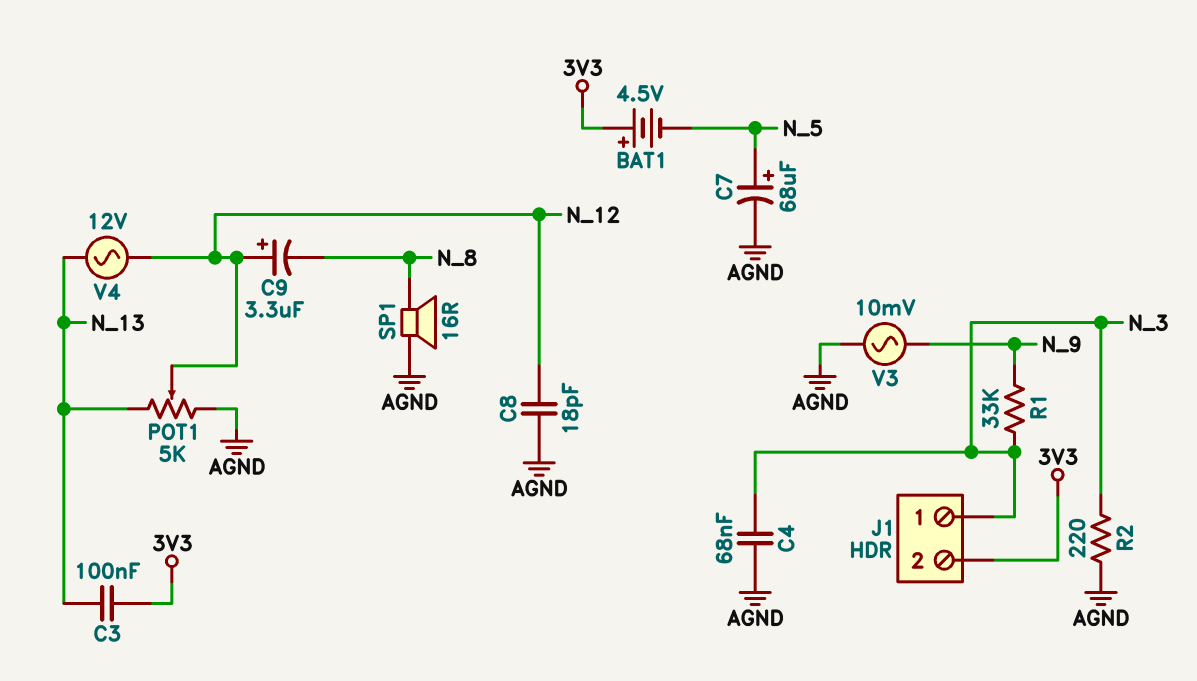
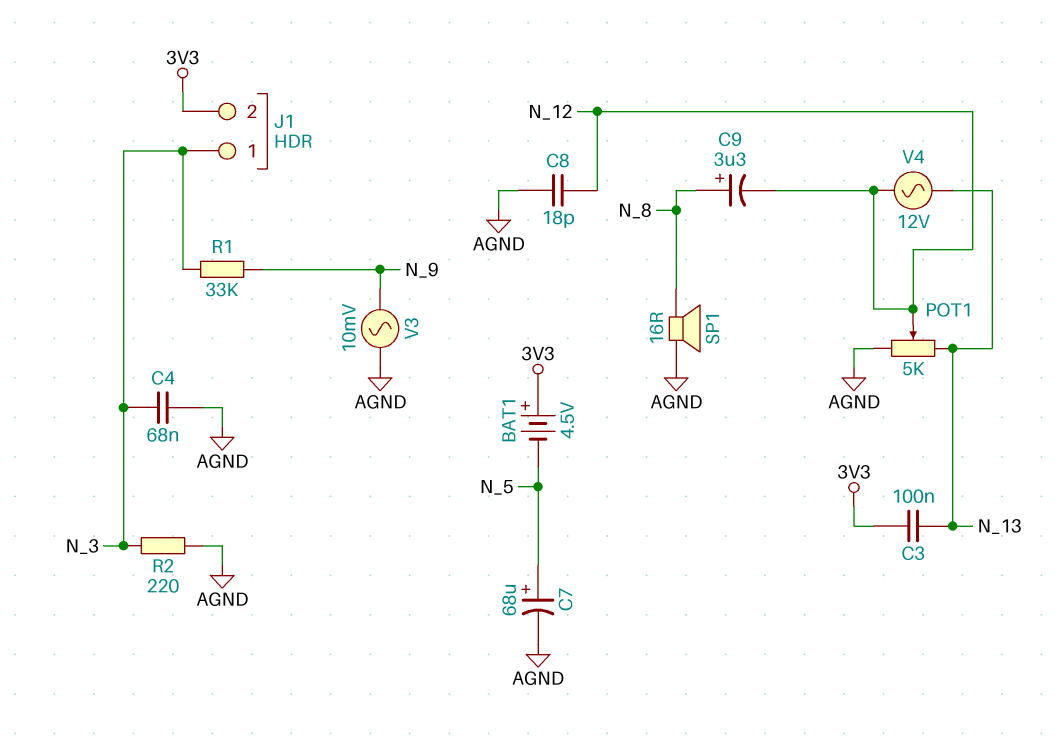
C9: 3.3uF (plus N_12, minus N_8) -> 3.3uF (plus N_8, minus N_12)

